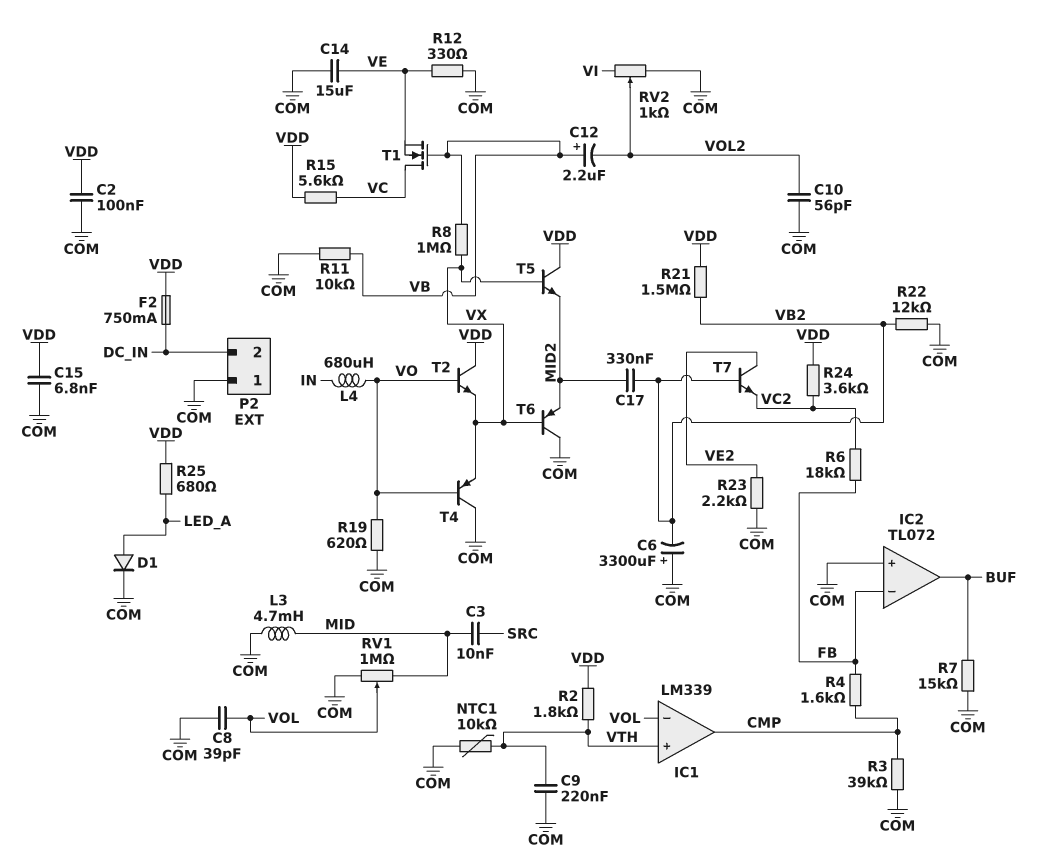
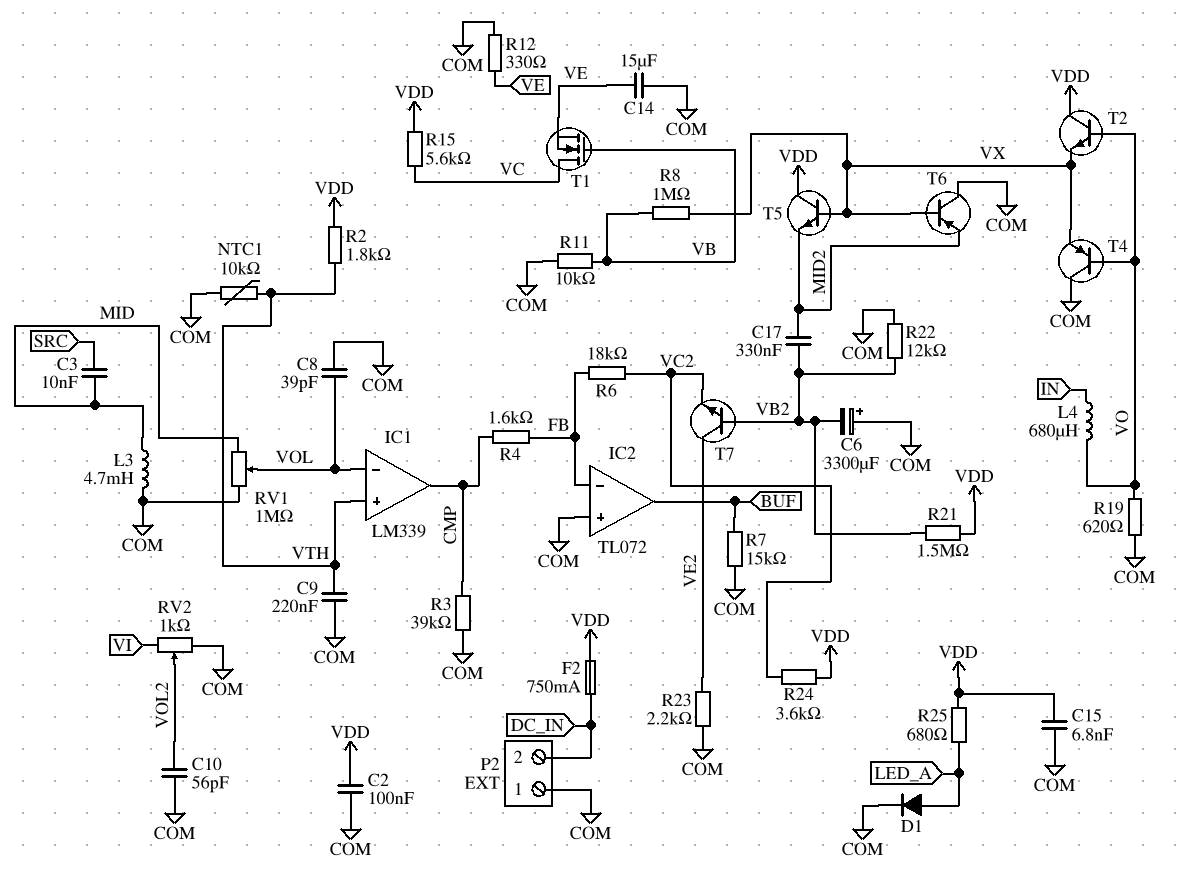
C12: 2.2uF (plus VB, minus VOL2) -> none

